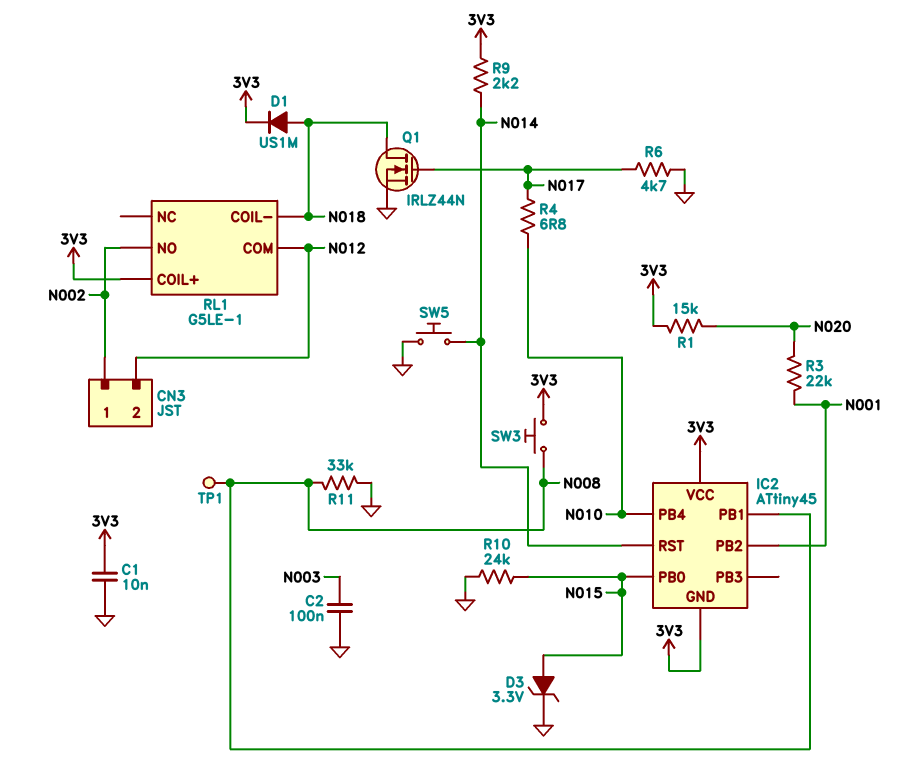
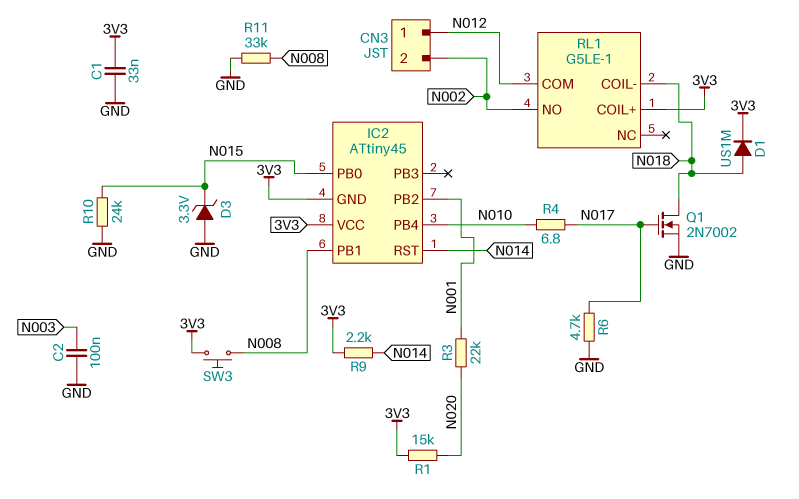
C1: 10nF (3V3, GND) -> 33nF (3V3, GND)
CN3 pin 1: N002 -> N012
CN3 pin 2: N012 -> N002
D3: zener 3.3V (A N015, K GND) -> zener 3.3V (A GND, K N015)
Q1: NMOS IRLZ44N (G N017, D N018, S GND) -> NMOS 2N7002 (G N017, D N018, S GND)
SW5: button (GND, N014) -> none
TP1: test point (N008) -> none

